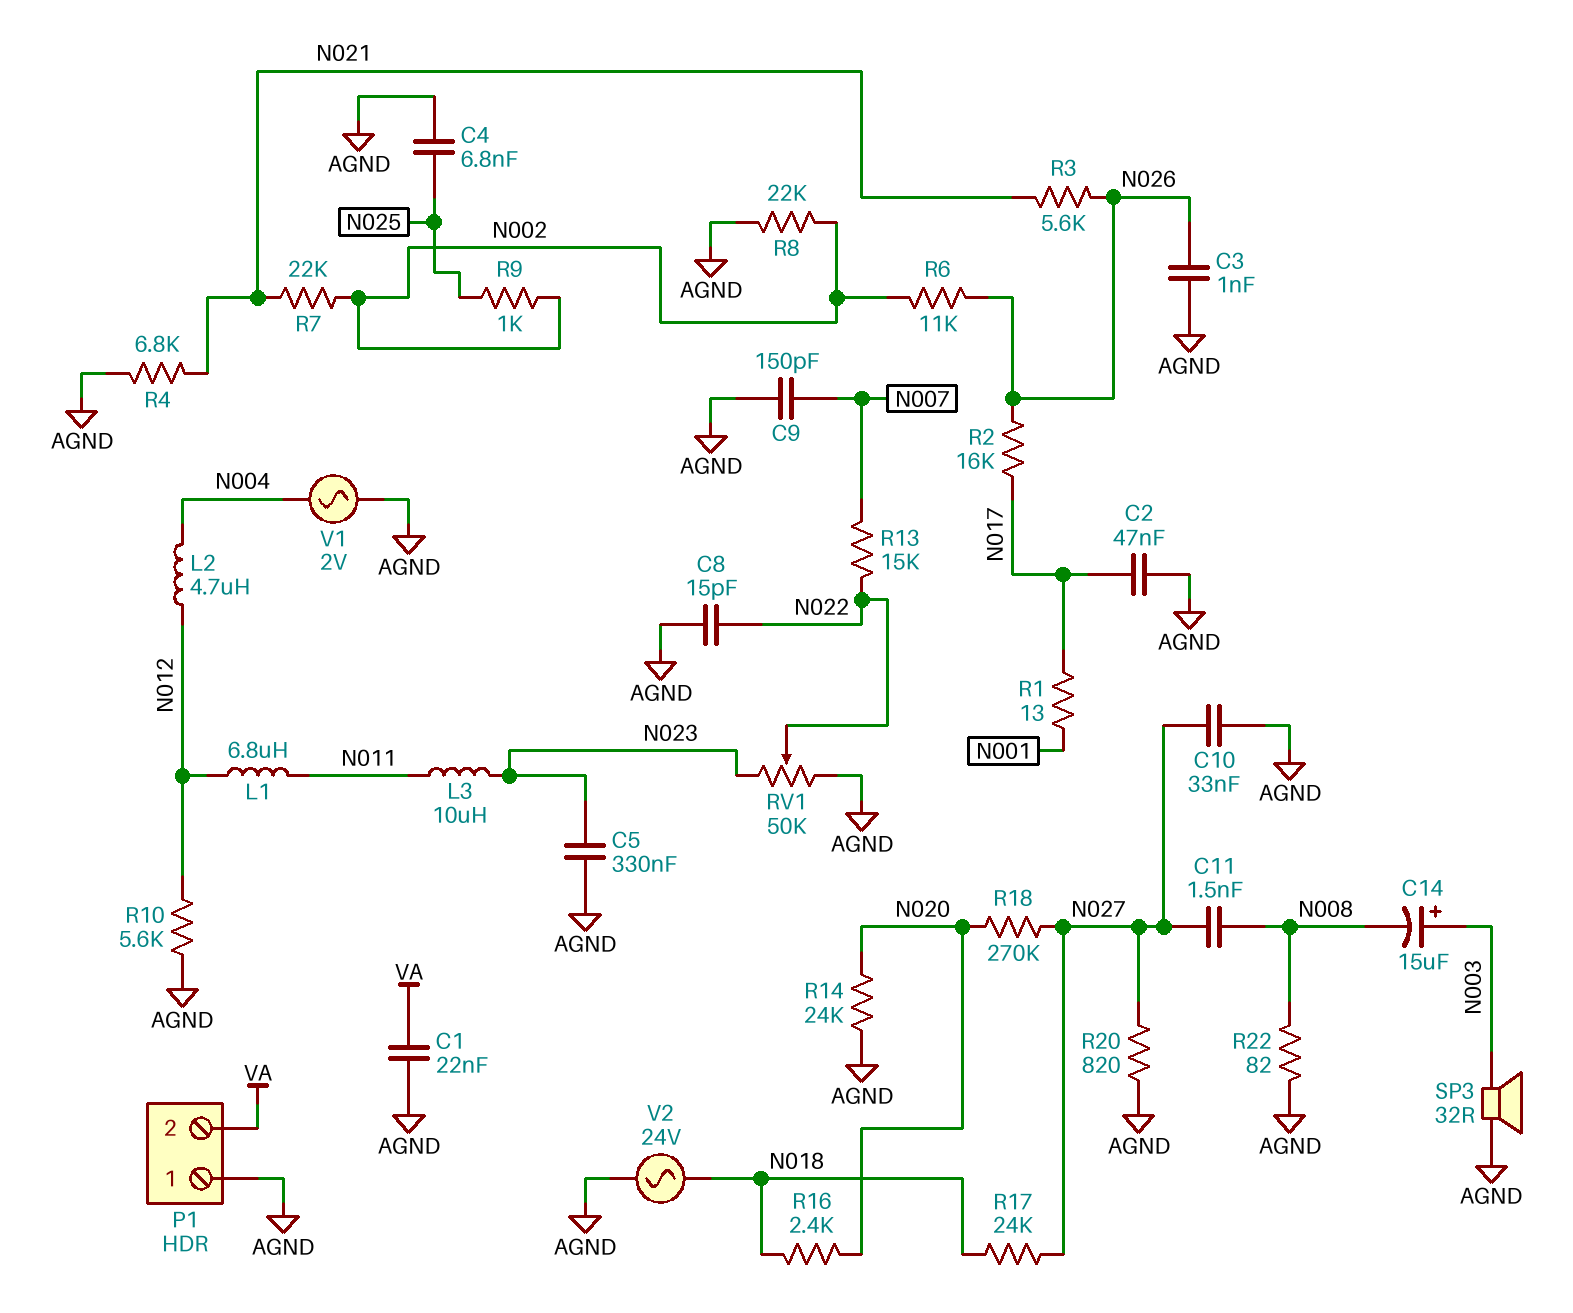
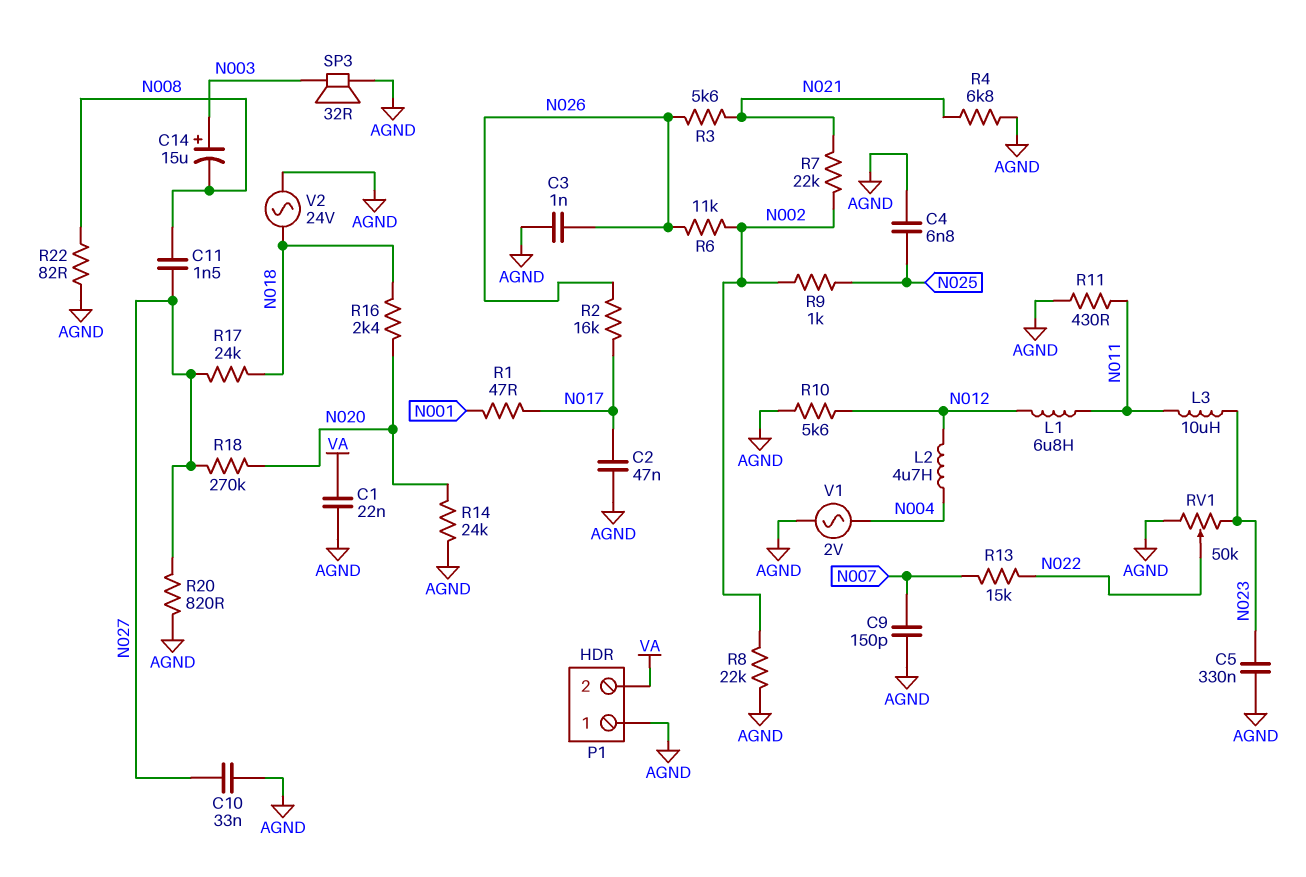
C8: 15pF (AGND, N022) -> none
R1: 13 (N001, N017) -> 47 (N001, N017)
R11: none -> 430 (AGND, N011)

